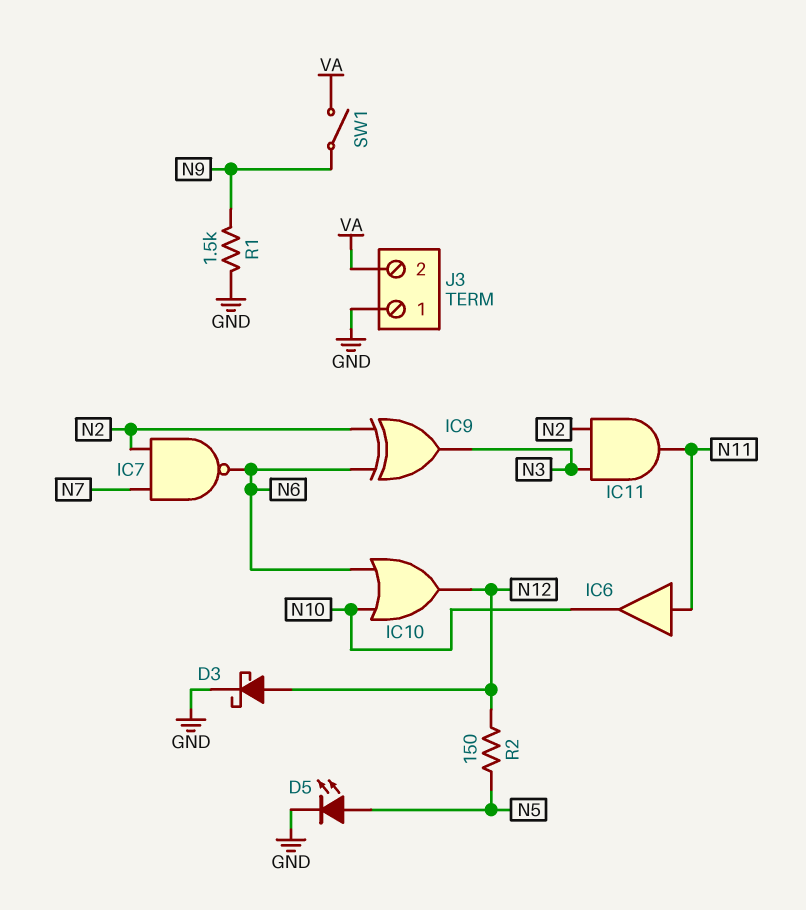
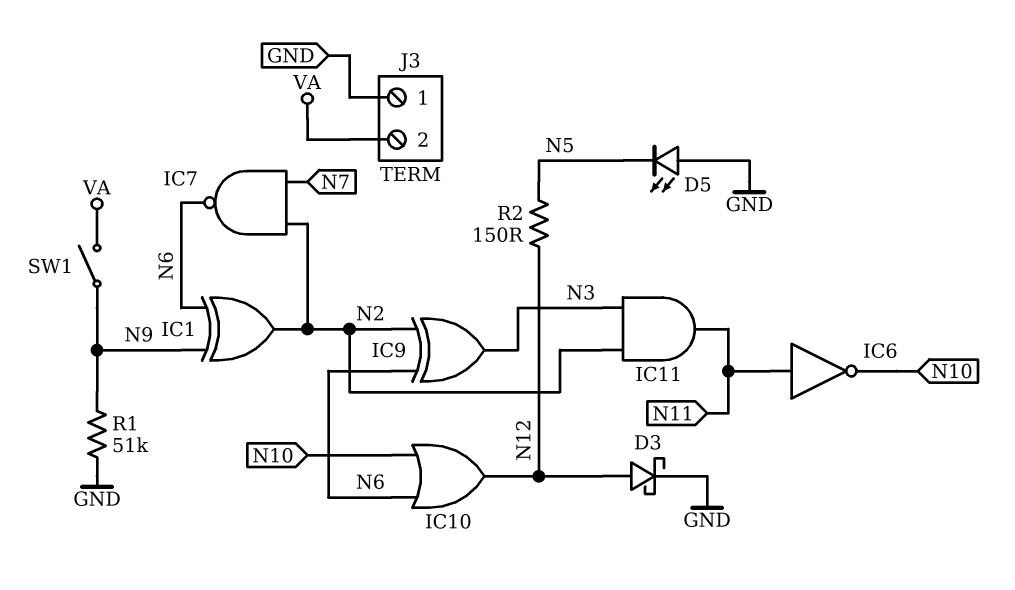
D5: LED (A N5, K GND) -> LED (A GND, K N5)
IC1: none -> XOR (in N6, in N9, out N2)
IC6: buffer (in N11, out N10) -> NOT (in N11, out N10)
R1: 1.5k (GND, N9) -> 51k (GND, N9)

